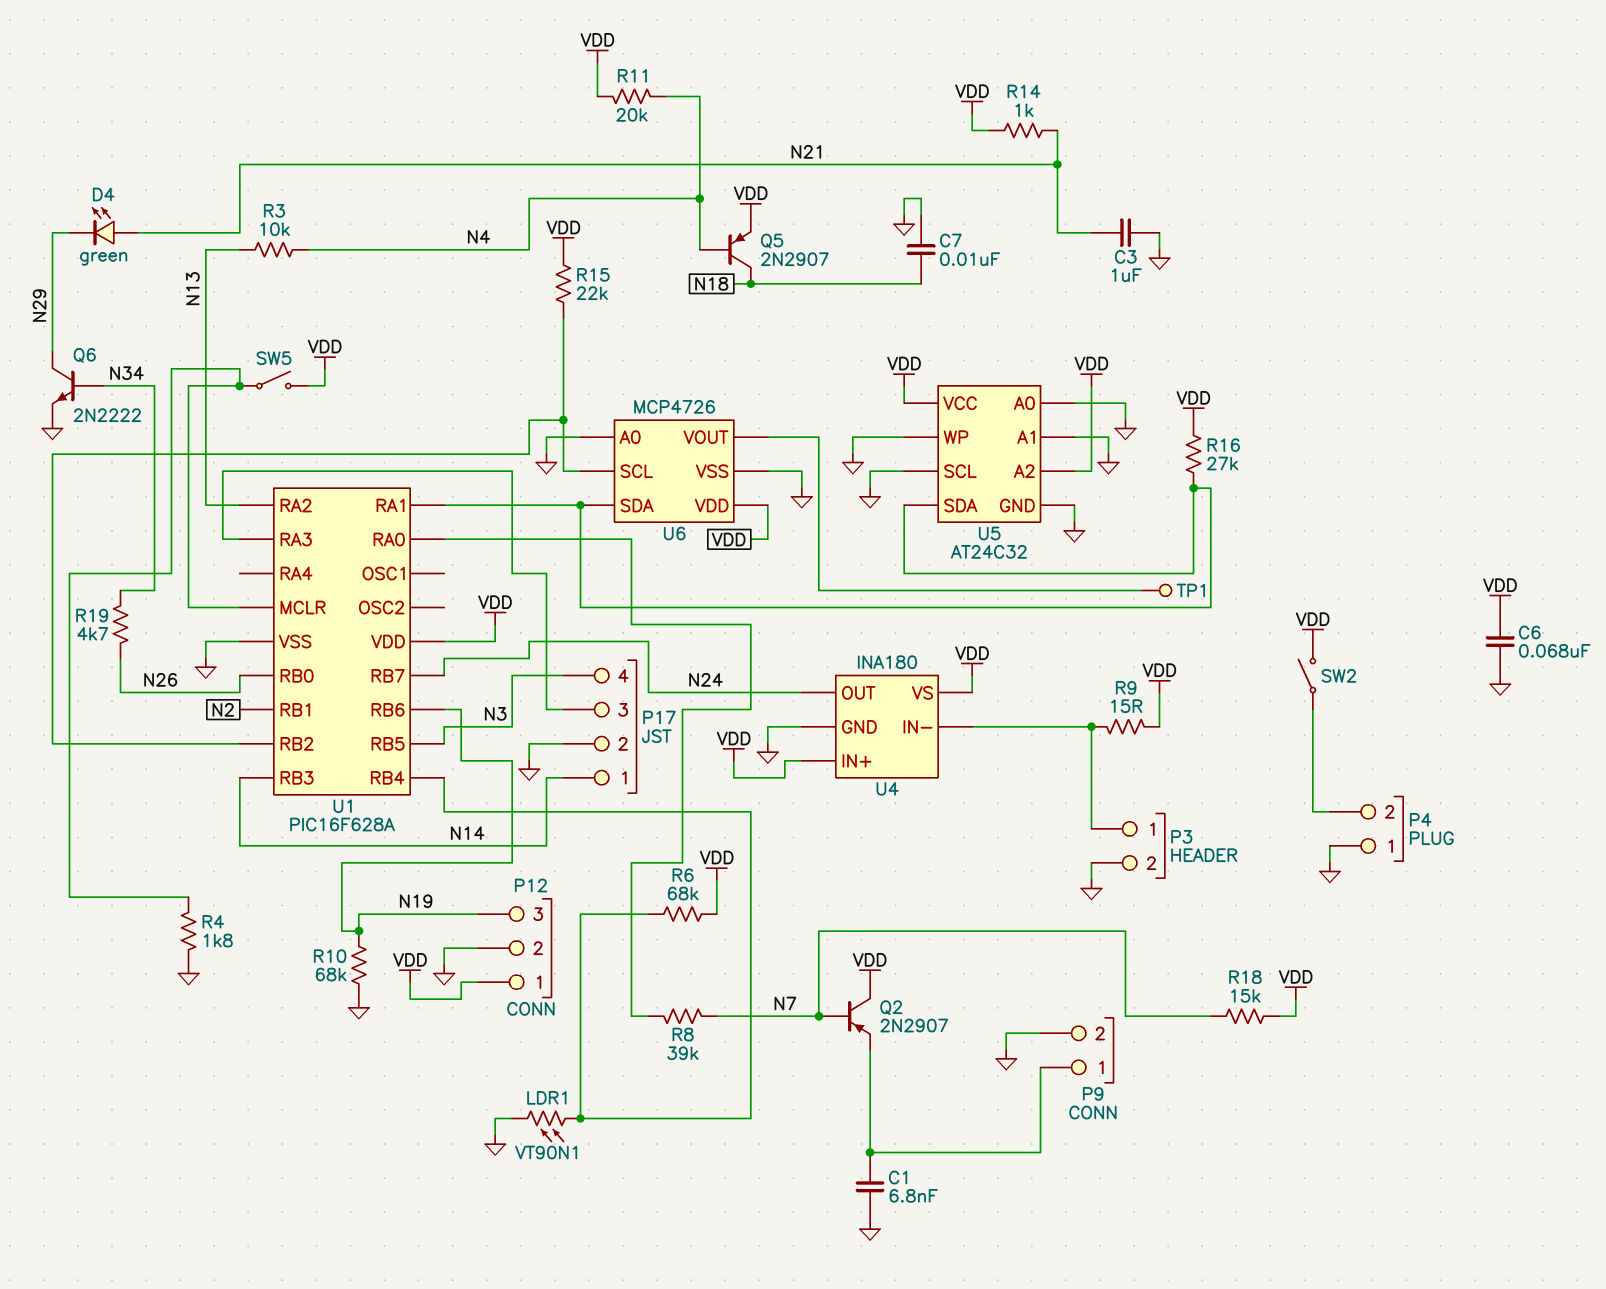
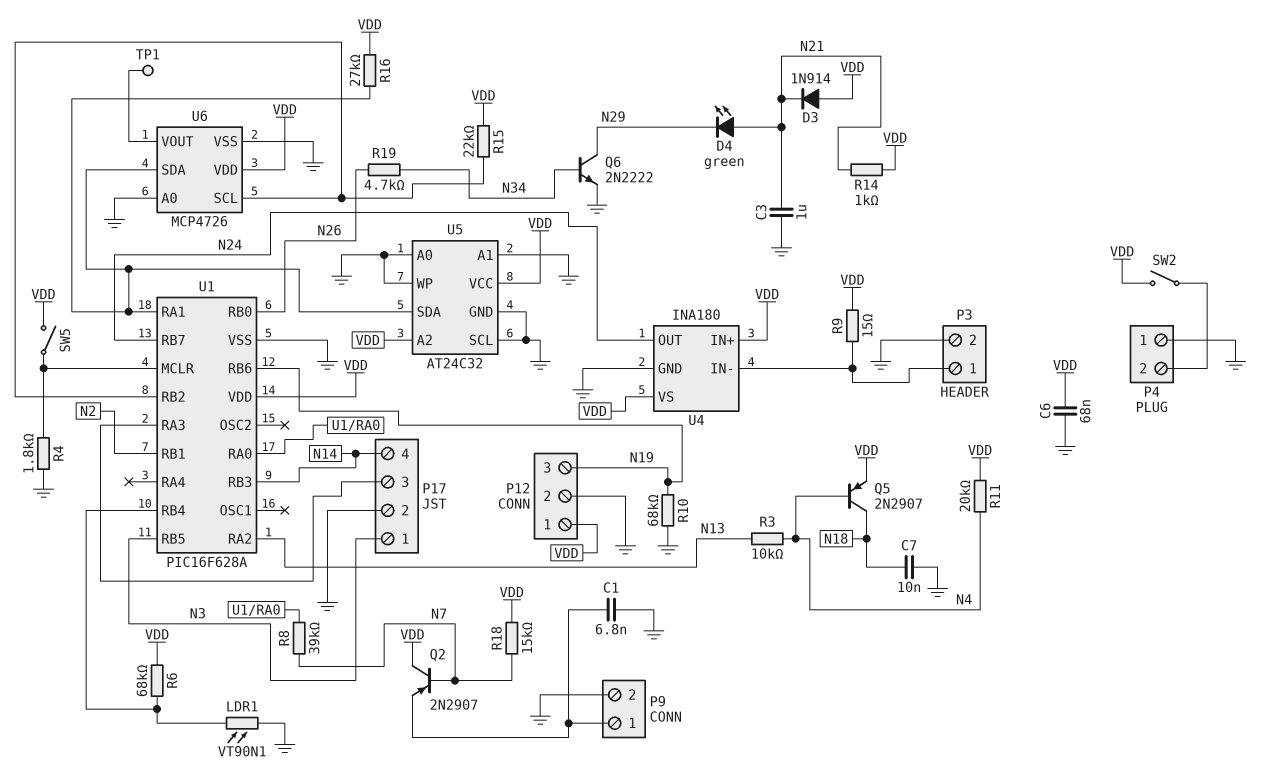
D3: none -> diode 1N914 (A VDD, K N21)
P17 pin 1: N14 -> N3
P17 pin 4: N3 -> N14

